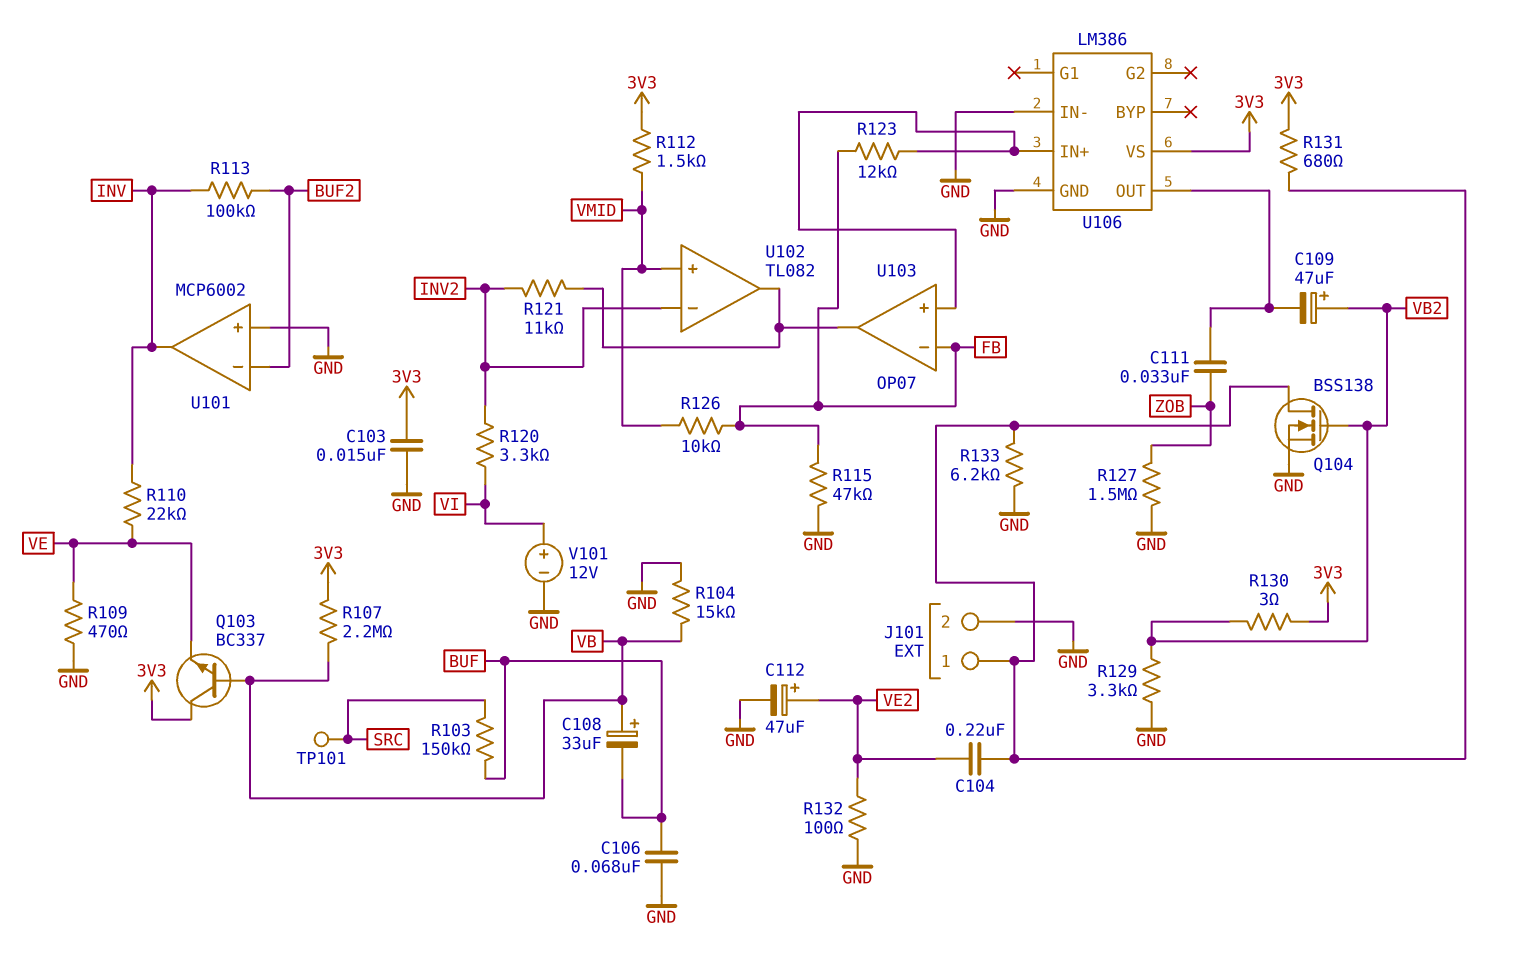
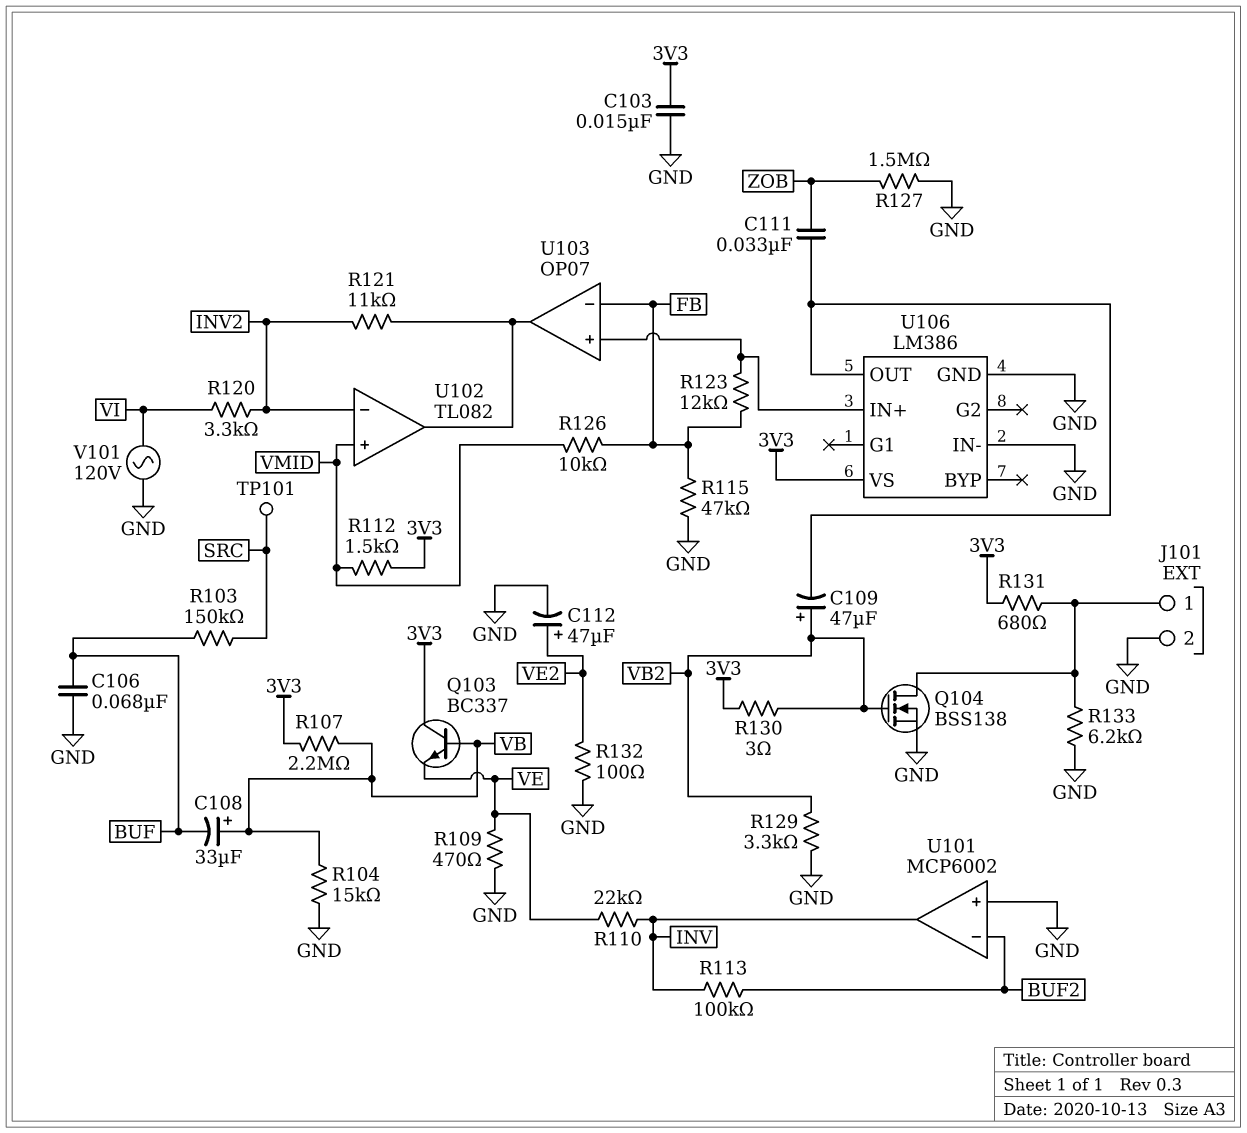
C104: 220nF (J101/1, VE2) -> none
V101: 12V (plus VI, minus GND) -> AC 120V (GND, VI)

